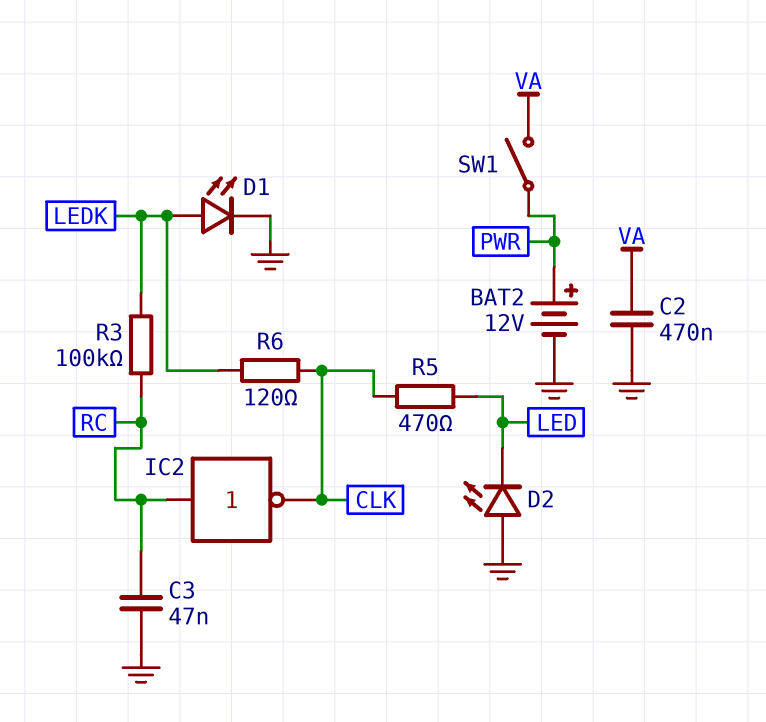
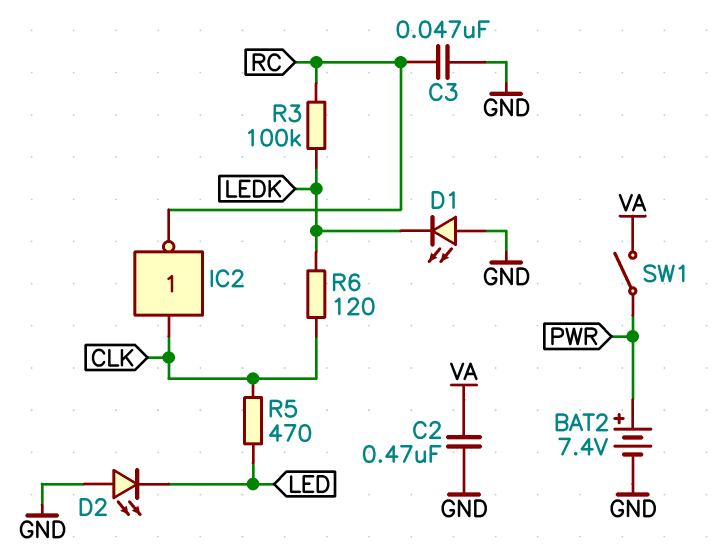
BAT2: 12V (plus PWR, minus GND) -> 7.4V (plus PWR, minus GND)
D1: LED (A LEDK, K GND) -> LED (A GND, K LEDK)
IC2: NOT (in RC, out CLK) -> NOT (in CLK, out RC)

